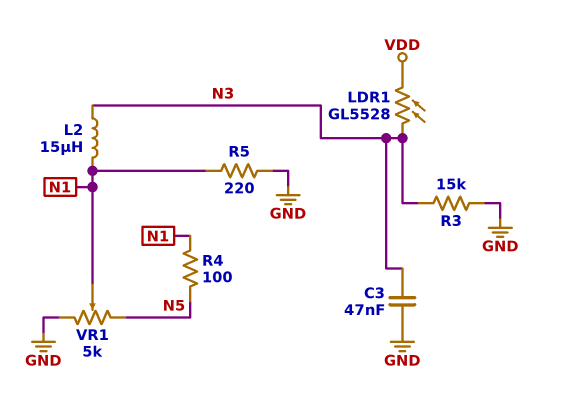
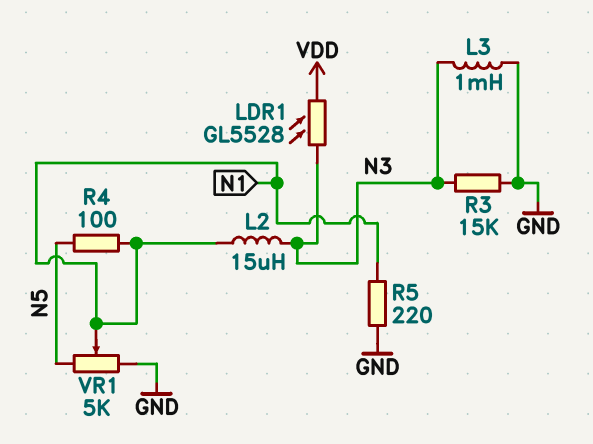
C3: 47nF (GND, N3) -> none
L3: none -> 1mH (GND, N3)

